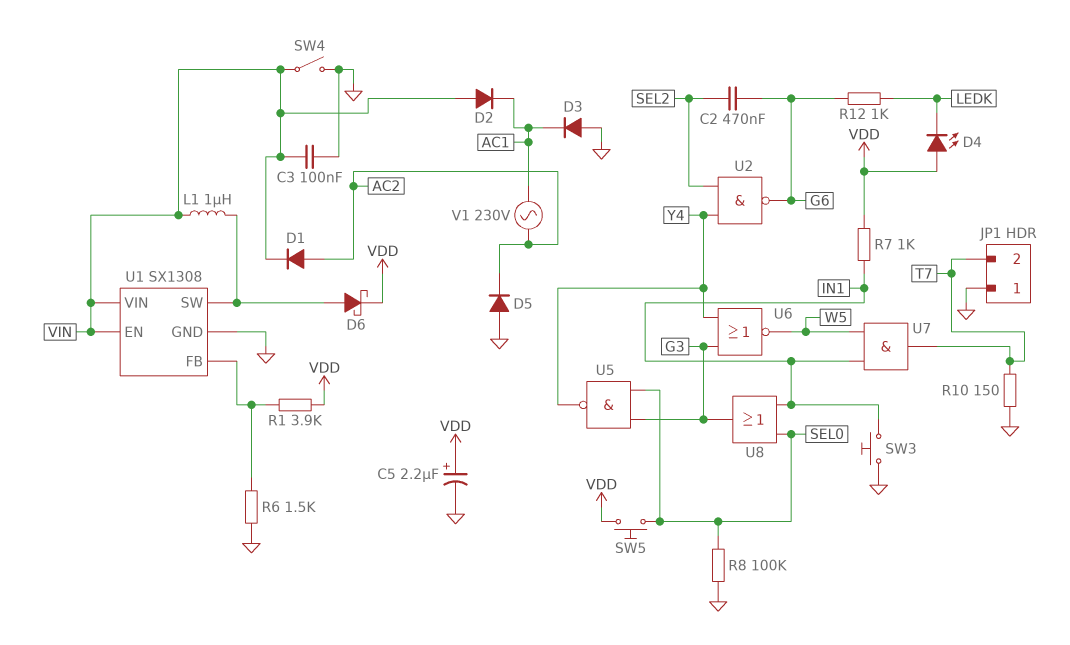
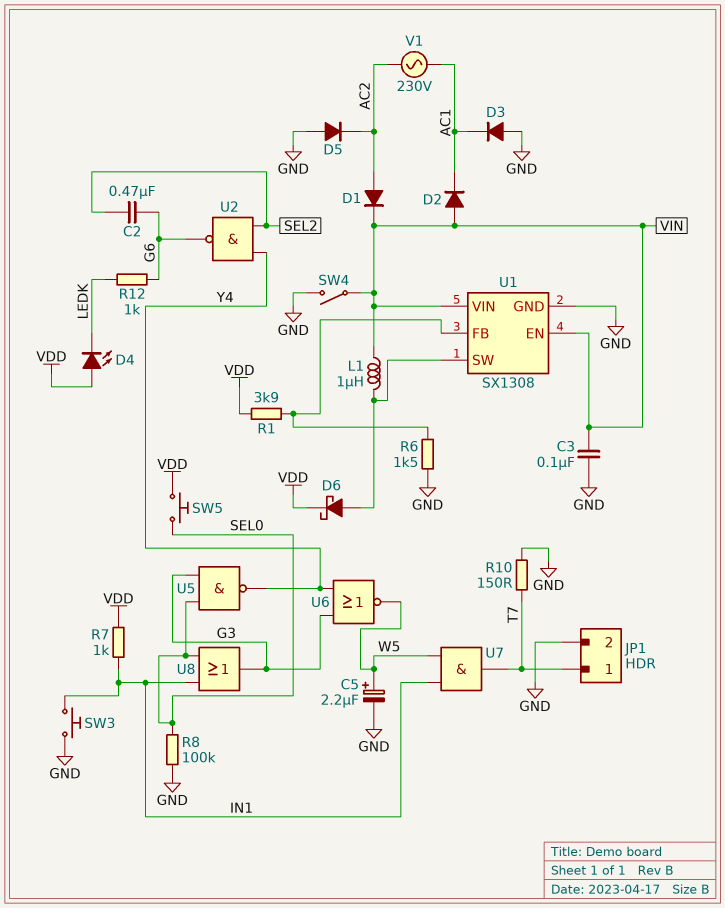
C5: 2.2uF (plus VDD, minus GND) -> 2.2uF (plus W5, minus GND)
JP1 pin 1: GND -> T7
JP1 pin 2: T7 -> GND

